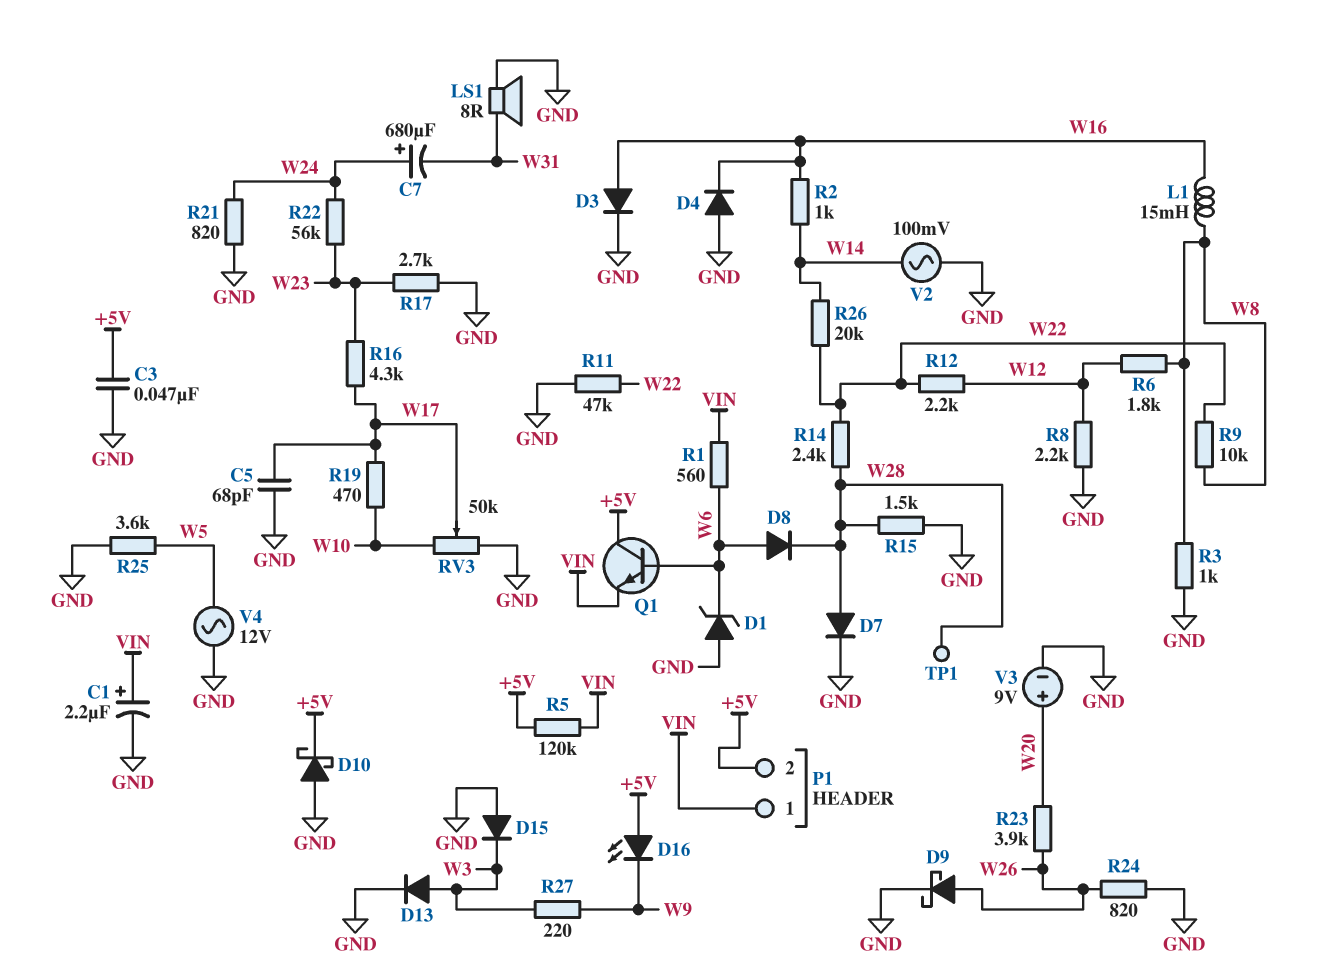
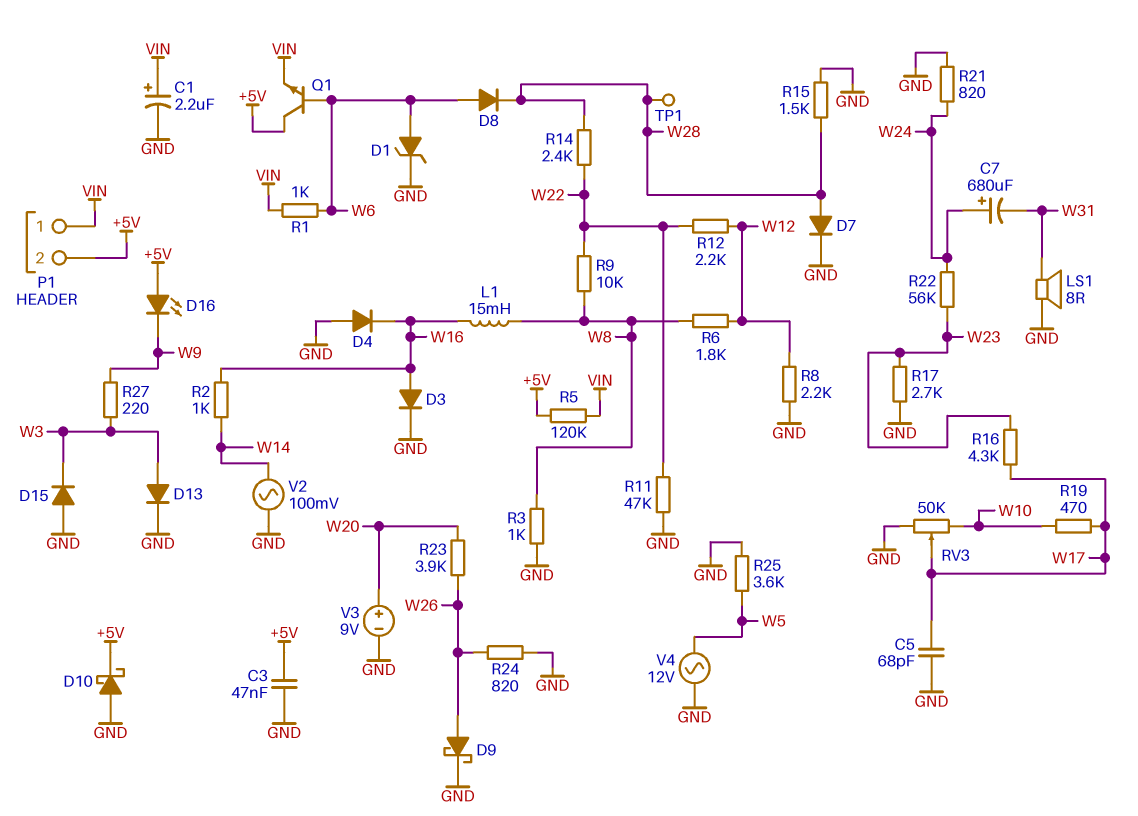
D1: zener (A GND, K W6) -> zener (A W6, K GND)
R1: 560 (VIN, W6) -> 1k (VIN, W6)
R26: 20k (W14, W22) -> none

